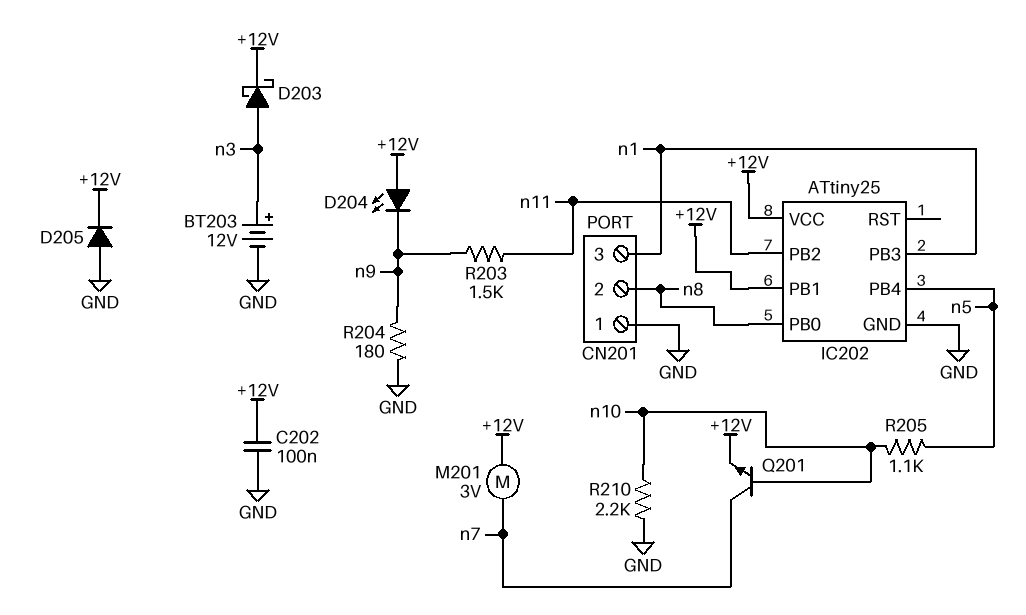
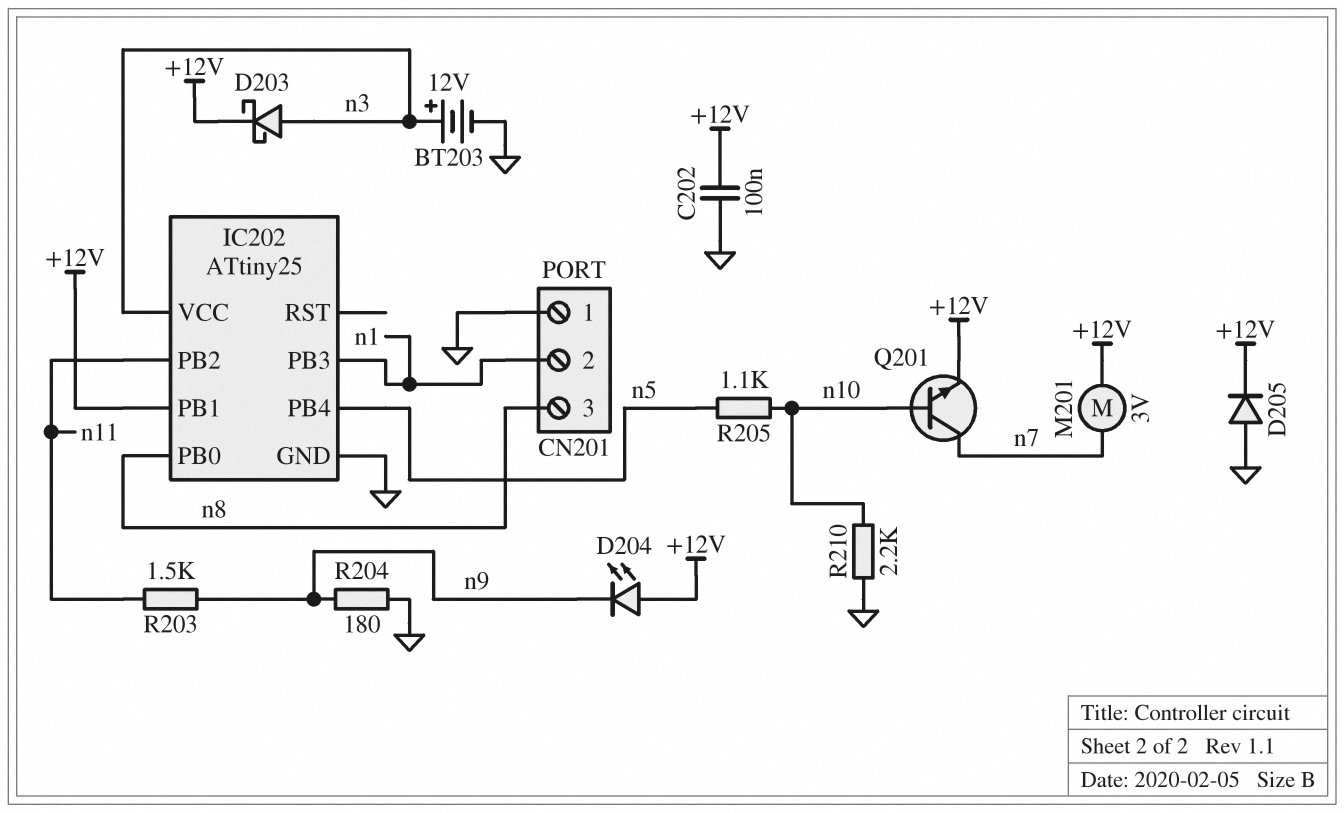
CN201 pin 2: n8 -> n1
CN201 pin 3: n1 -> n8
IC202 pin VCC: +12V -> n3

